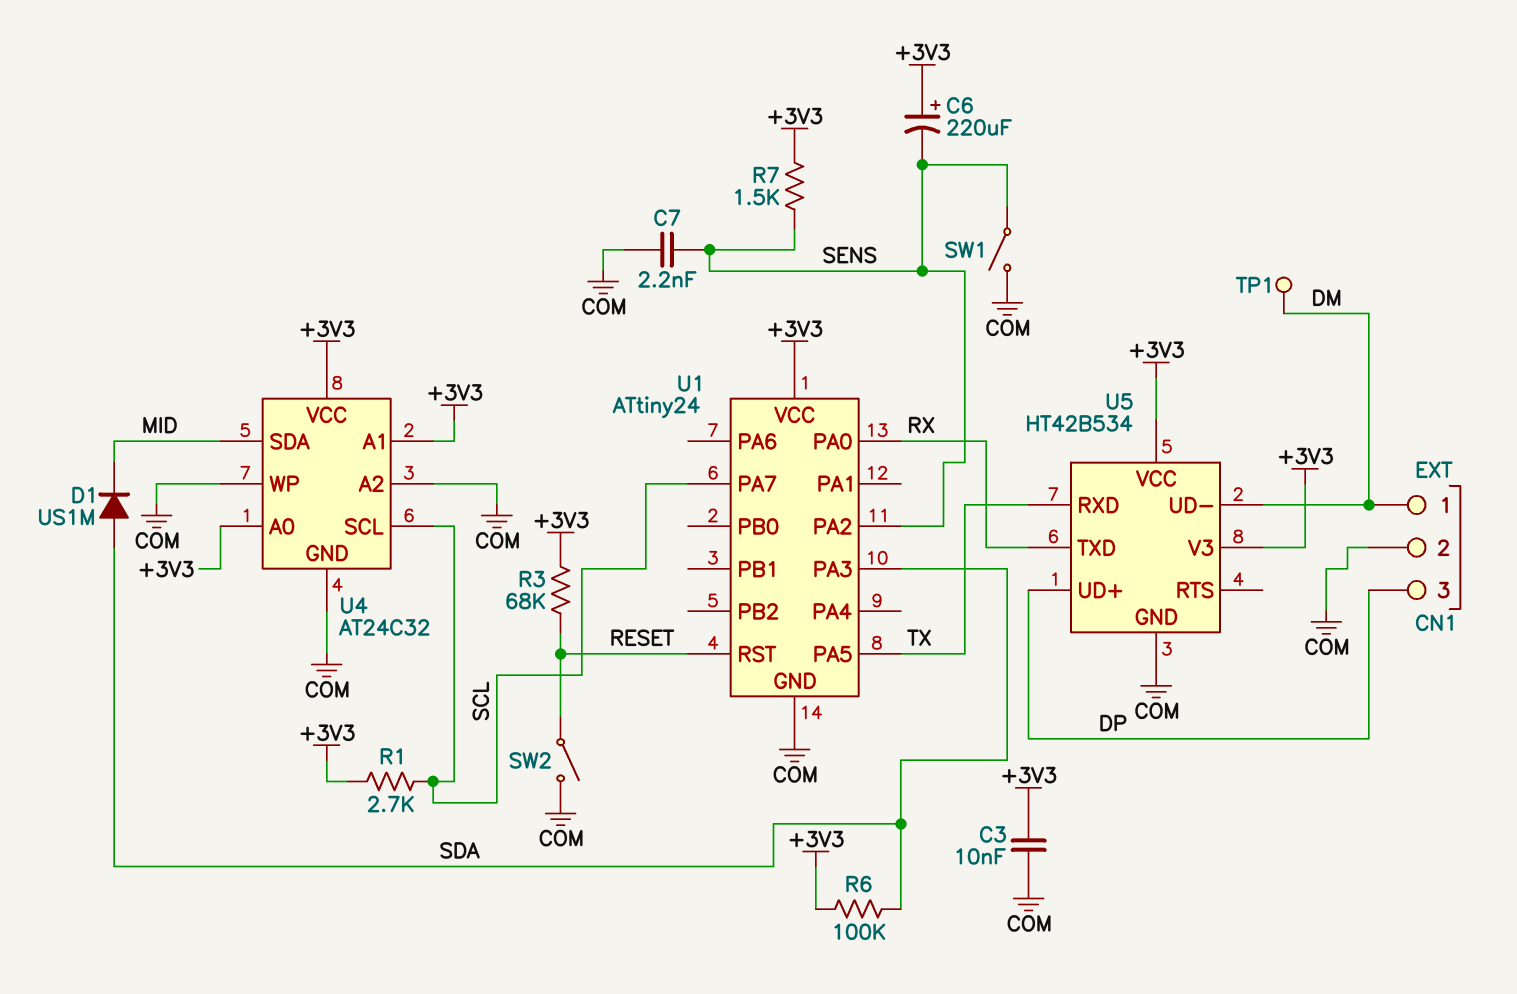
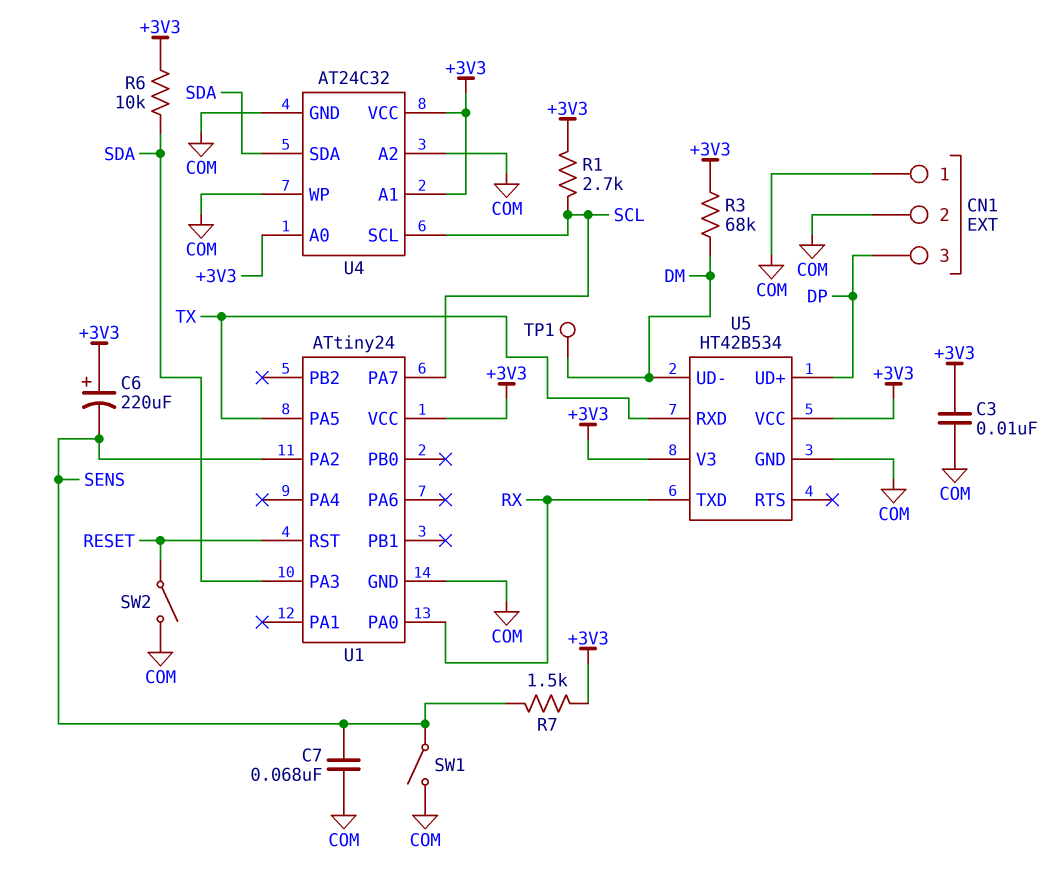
C7: 2.2nF (COM, SENS) -> 68nF (COM, SENS)
CN1 pin 1: DM -> COM
D1: diode US1M (A SDA, K MID) -> none
R3: 68k (+3V3, RESET) -> 68k (+3V3, DM)
R6: 100k (+3V3, SDA) -> 10k (+3V3, SDA)
U4 pin SDA: MID -> SDA

